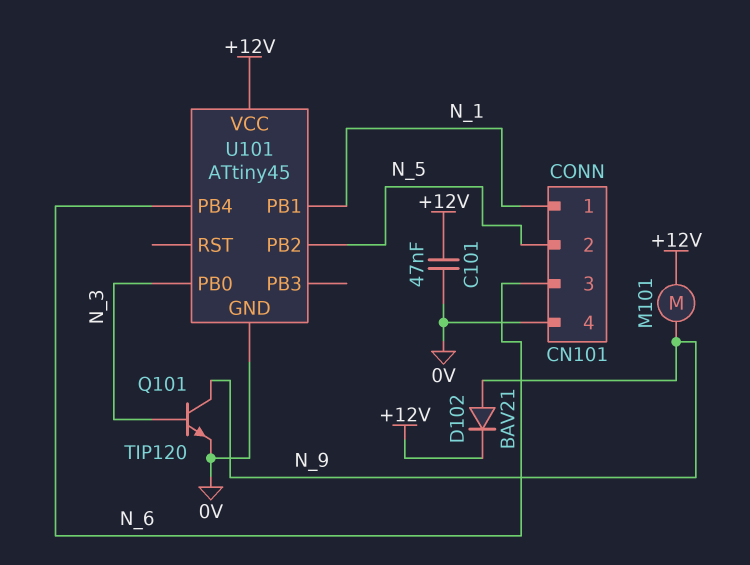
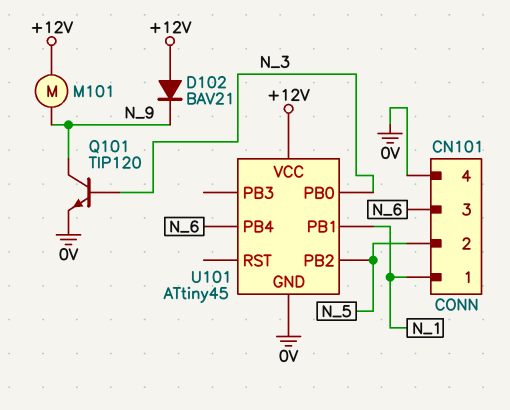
C101: 47nF (+12V, 0V) -> none
D102: diode BAV21 (A N_9, K +12V) -> diode BAV21 (A +12V, K N_9)

